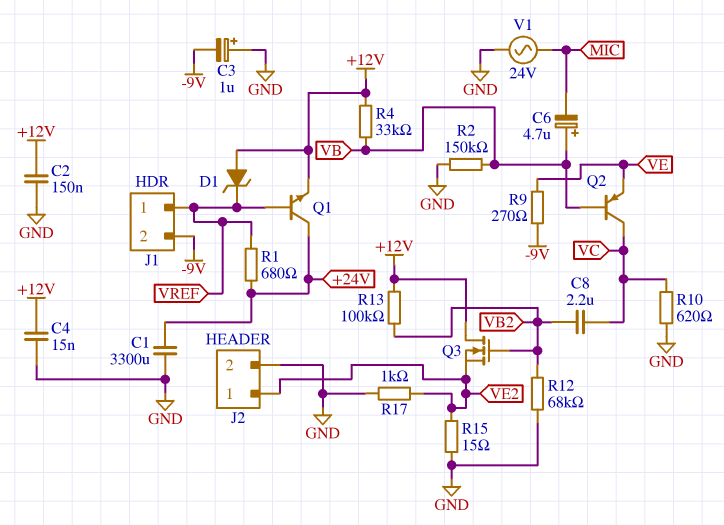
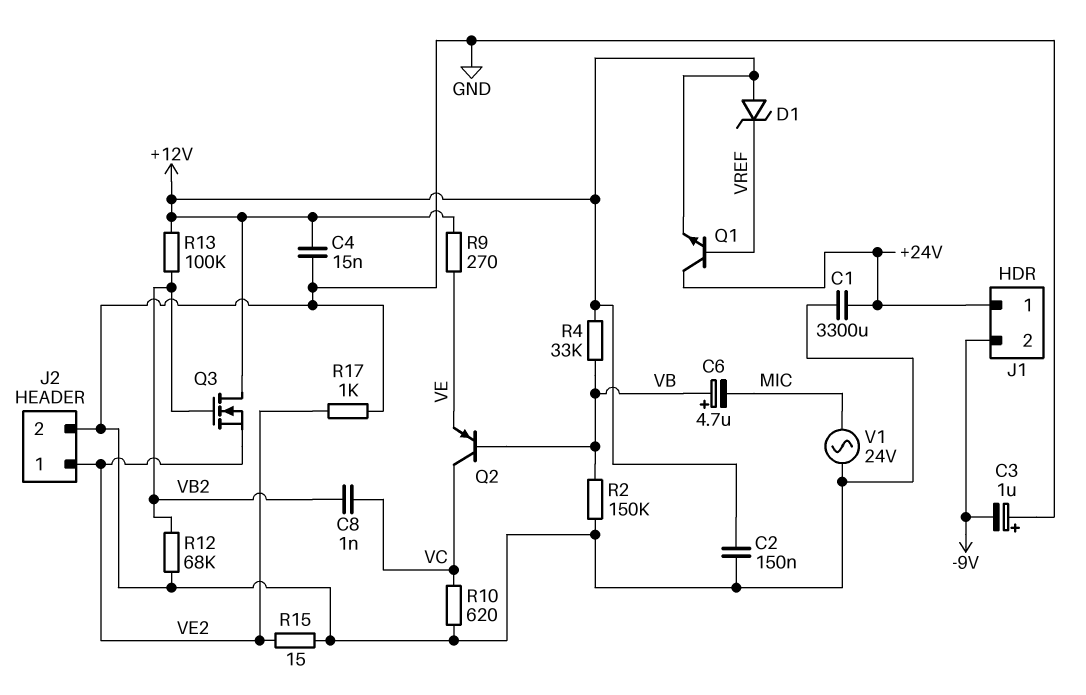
C8: 2.2uF (VB2, VC) -> 1nF (VB2, VC)
J1 pin 1: VREF -> +24V
R1: 680 (+24V, VREF) -> none
R9: 270 (-9V, VE) -> 270 (+12V, VE)

